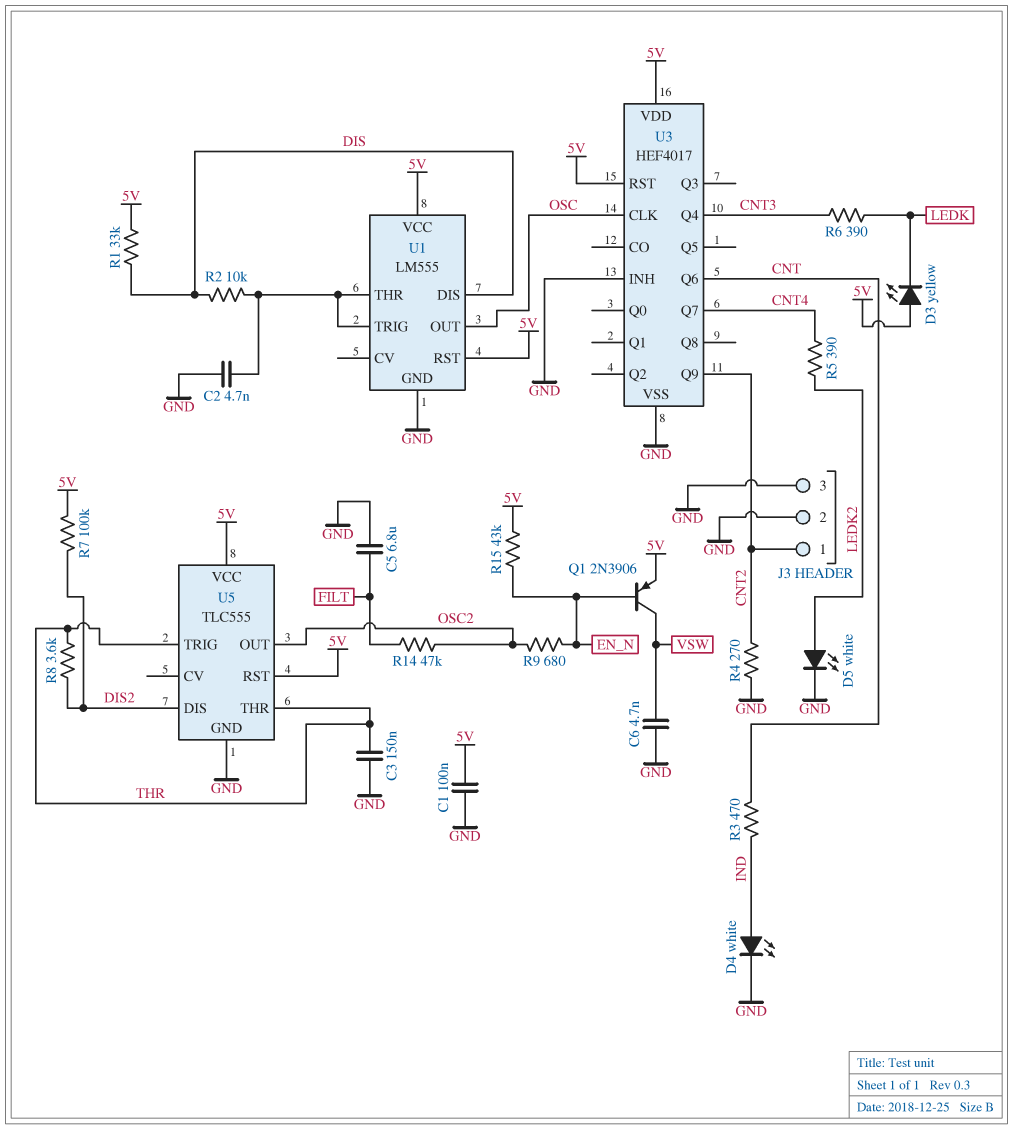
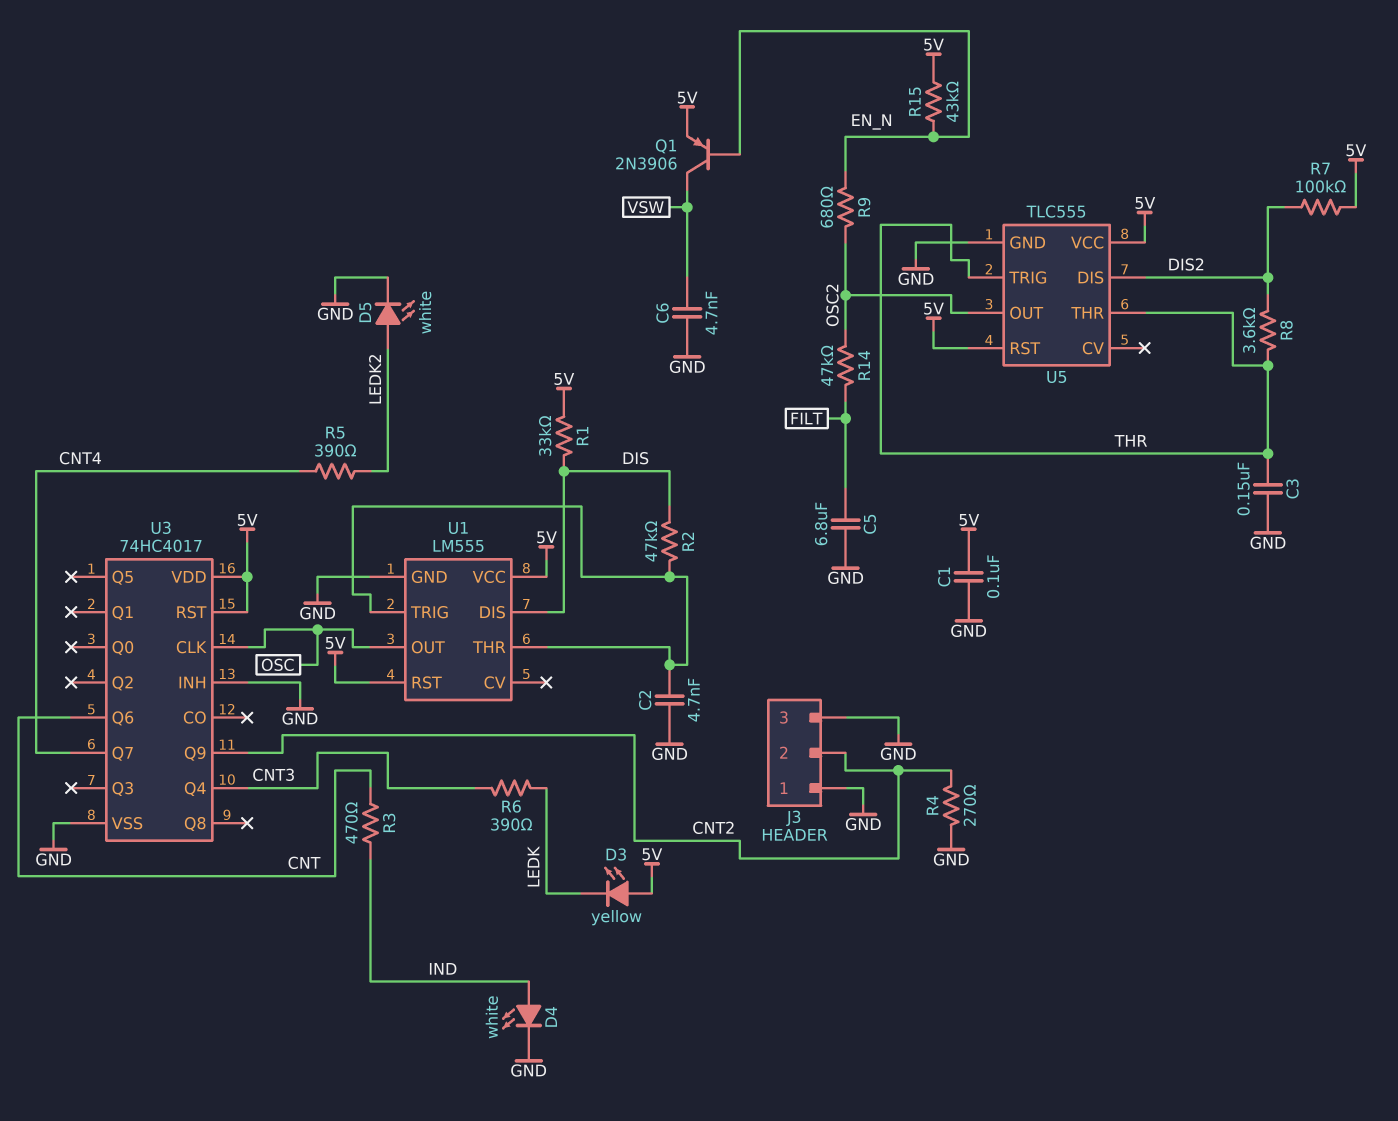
J3 pin 1: CNT2 -> GND
J3 pin 2: GND -> CNT2
R2: 10k (DIS, U1/THR) -> 47k (DIS, U1/THR)
U3: HEF4017 -> 74HC4017

